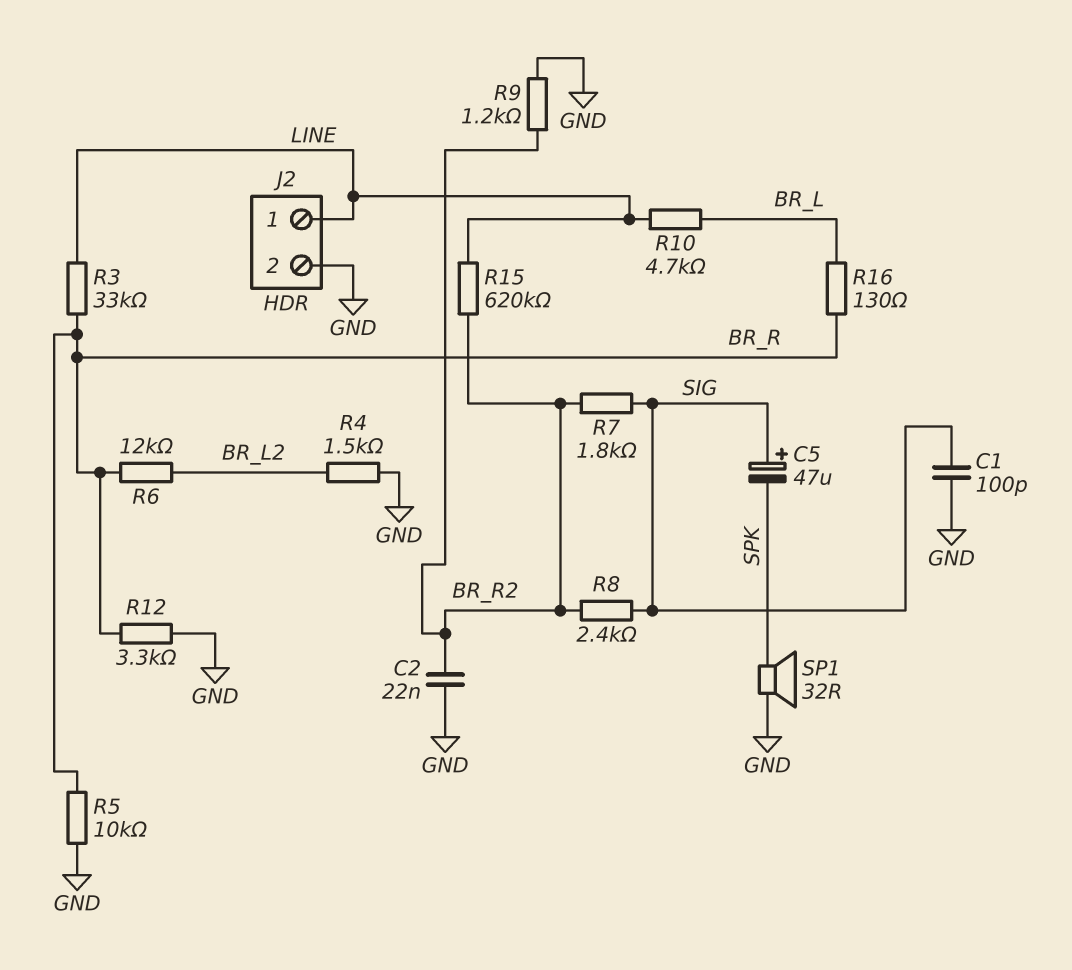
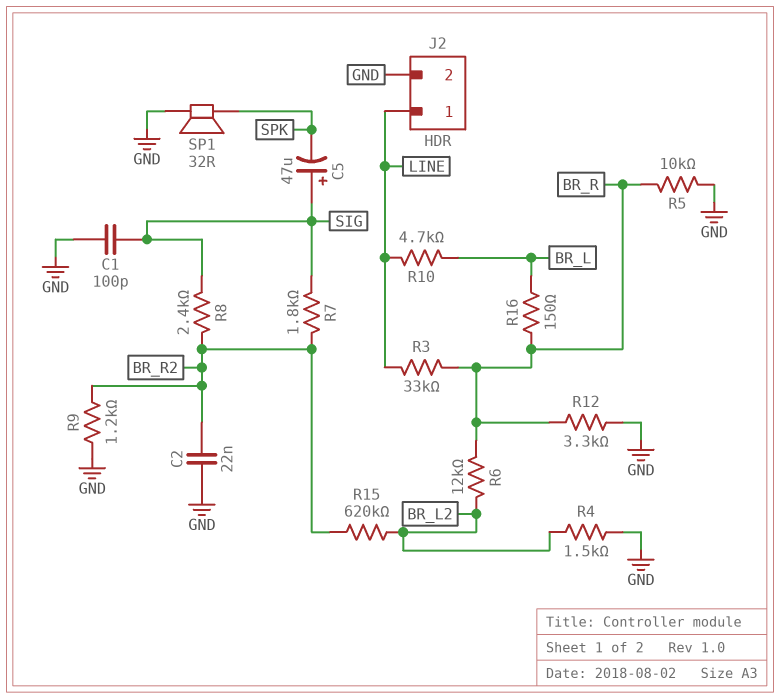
R15: 620k (BR_R2, LINE) -> 620k (BR_L2, BR_R2)
R16: 130 (BR_L, BR_R) -> 150 (BR_L, BR_R)

